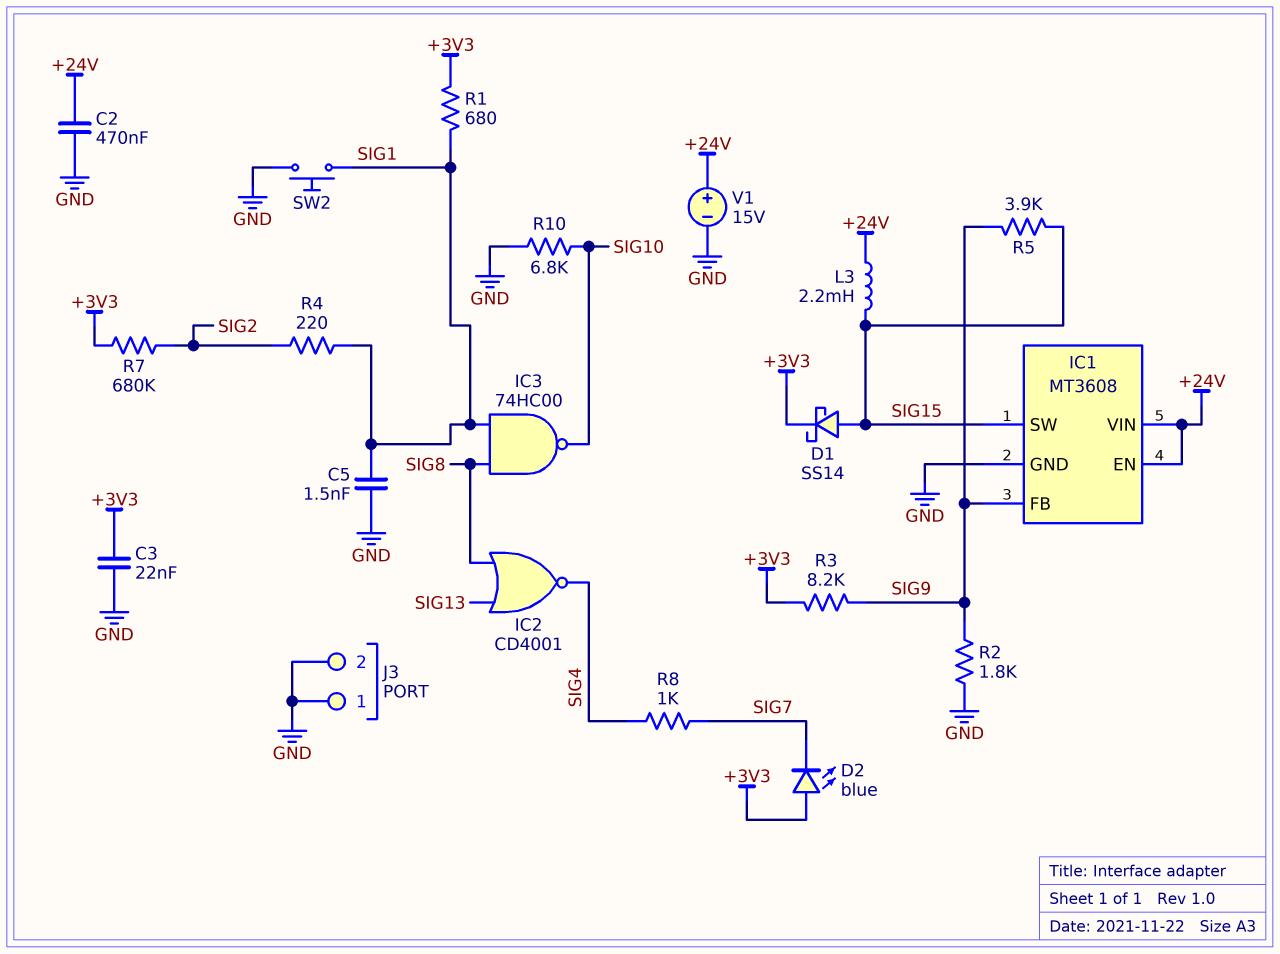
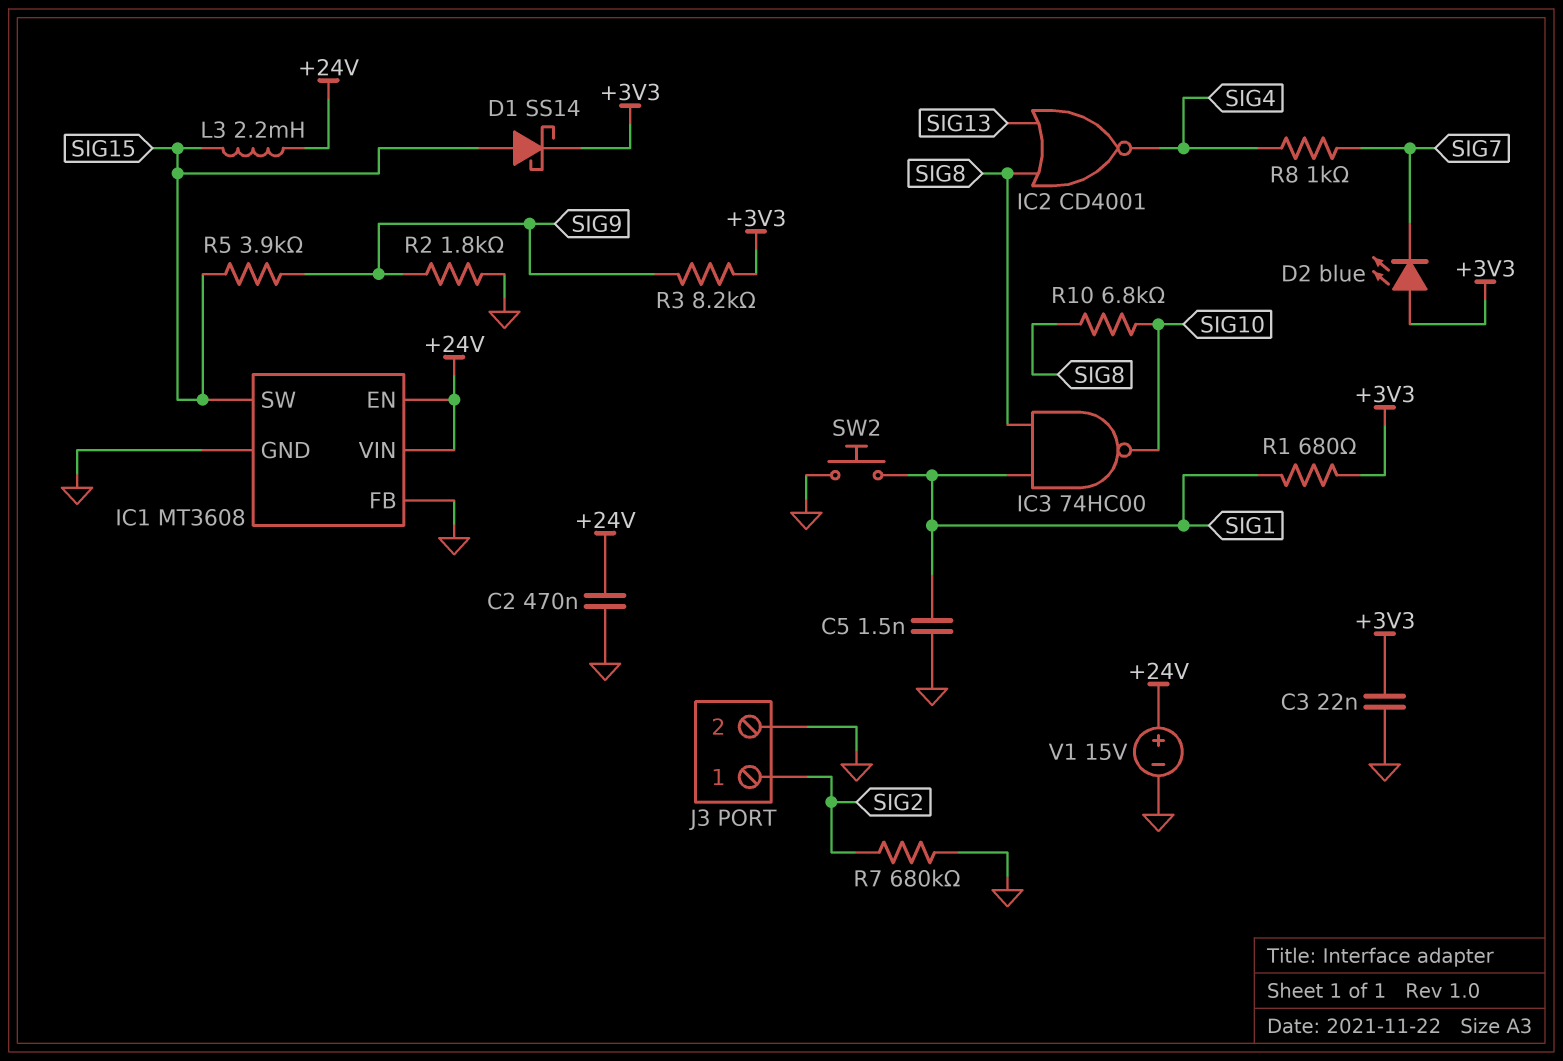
IC1 pin FB: SIG9 -> GND
J3 pin 1: GND -> SIG2
R4: 220 (SIG1, SIG2) -> none
R7: 680k (+3V3, SIG2) -> 680k (GND, SIG2)
R10: 6.8k (GND, SIG10) -> 6.8k (SIG8, SIG10)

